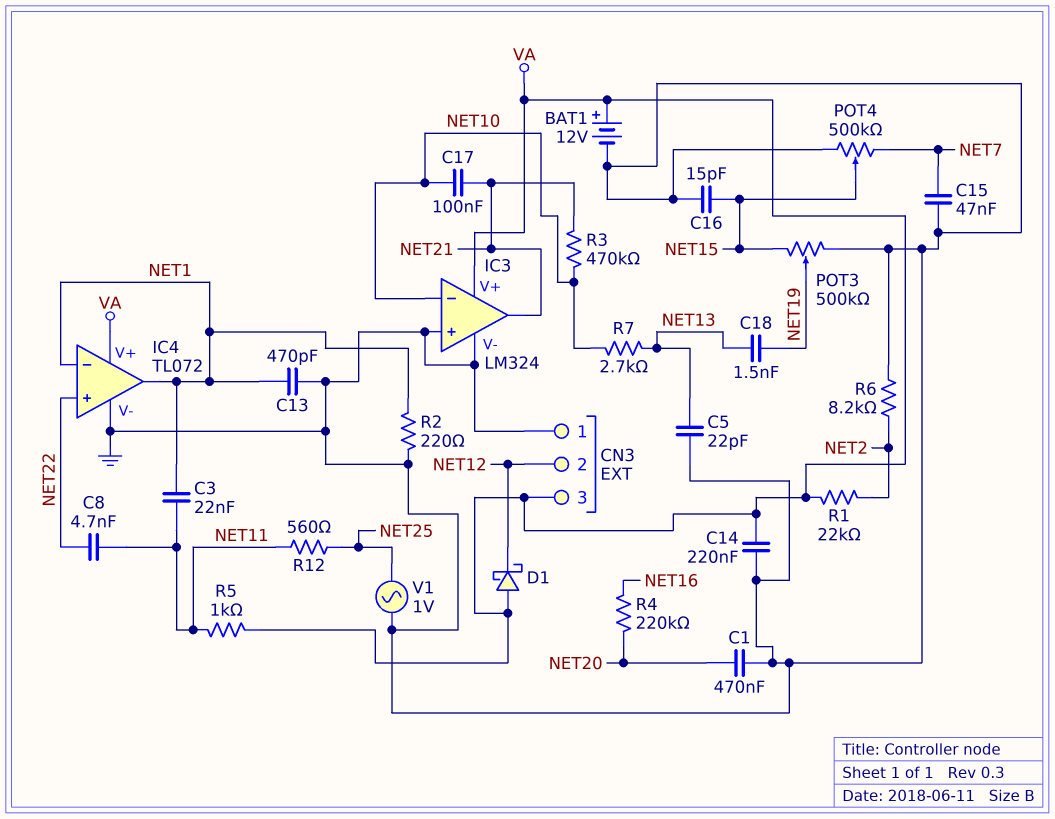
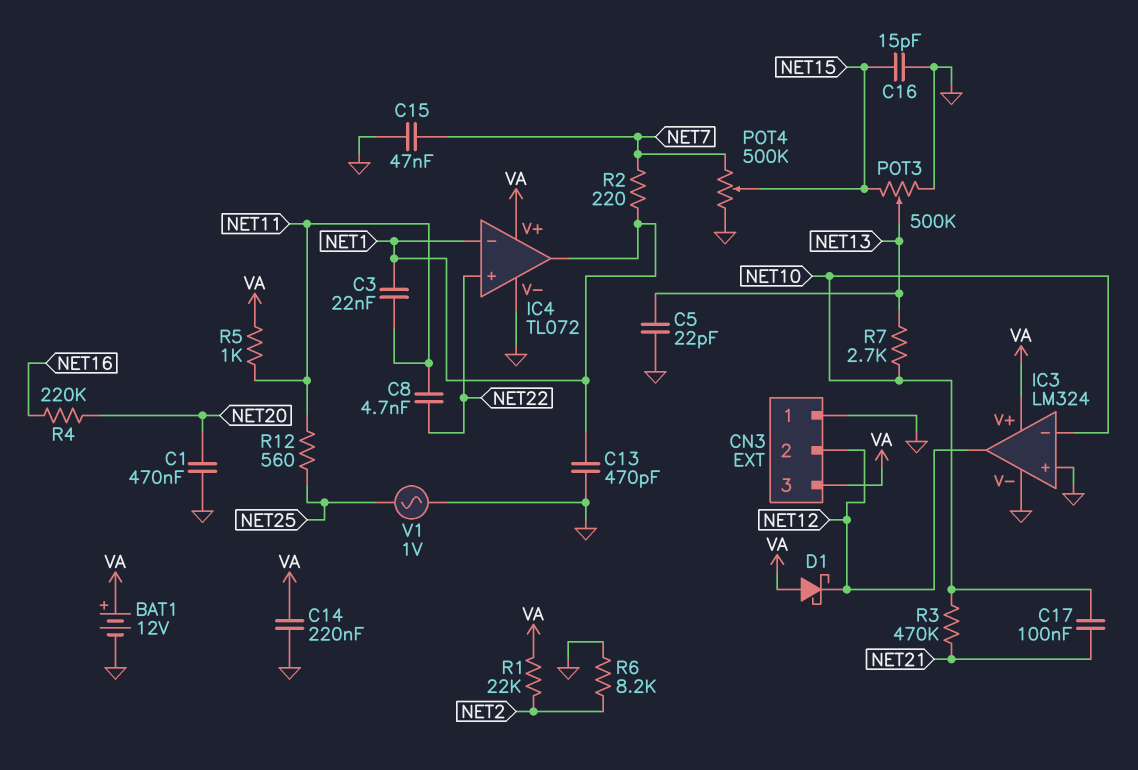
C18: 1.5nF (NET13, NET19) -> none
IC3 pin out: NET21 -> NET12
POT3: 500k (GND, NET15, wiper NET19) -> 500k (GND, NET15, wiper NET13)
R2: 220 (GND, NET1) -> 220 (NET1, NET7)

